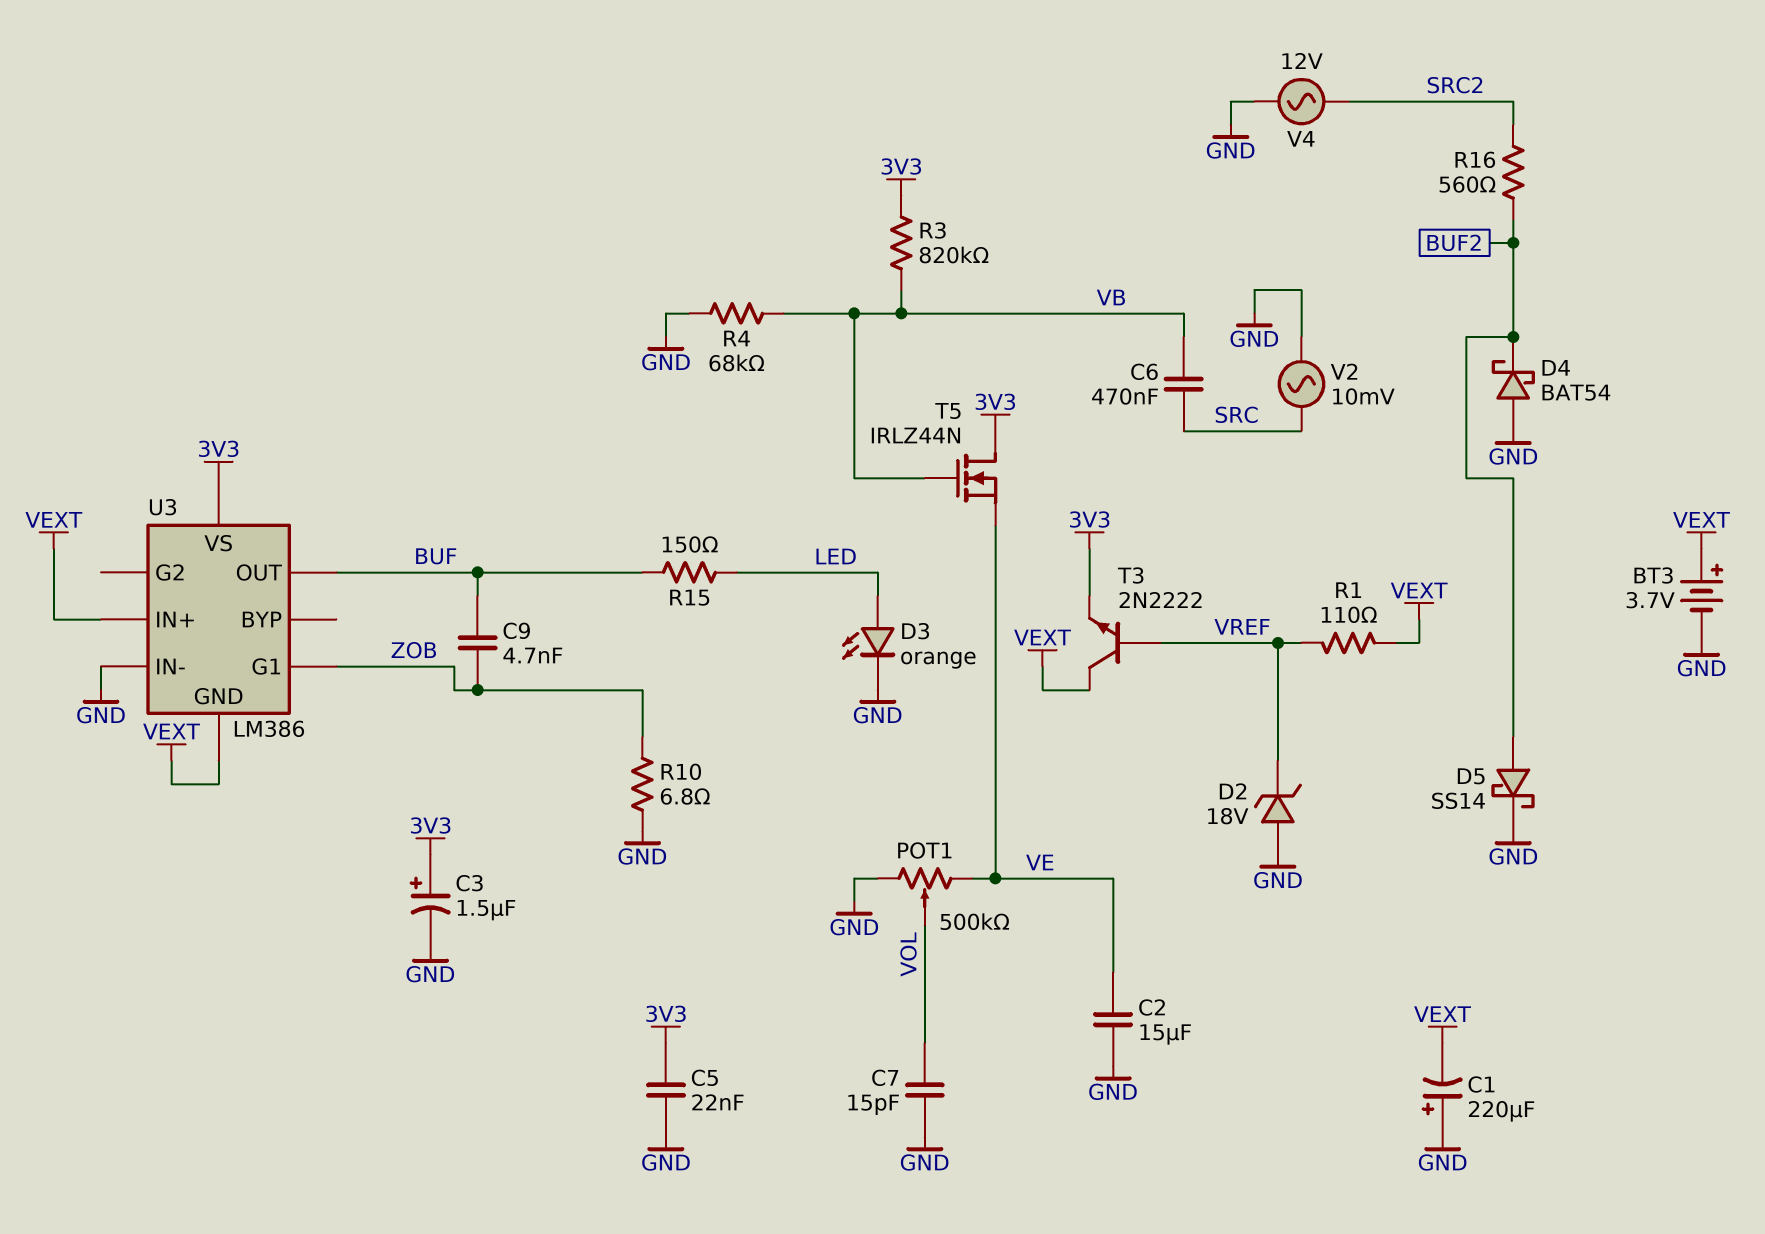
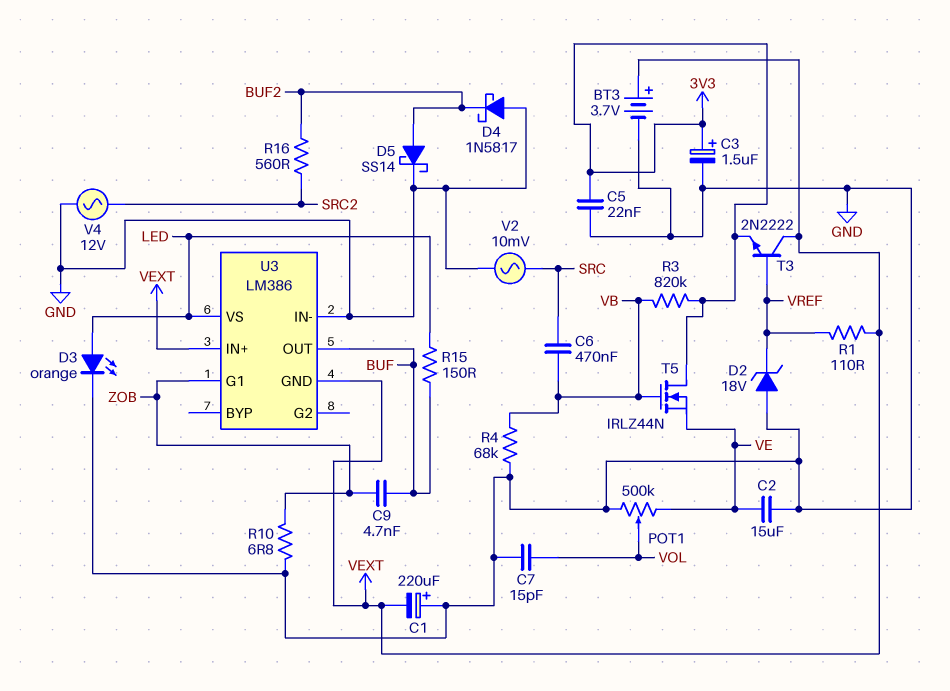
D4: schottky BAT54 (A GND, K BUF2) -> schottky 1N5817 (A GND, K BUF2)
U3 pin VS: 3V3 -> LED

